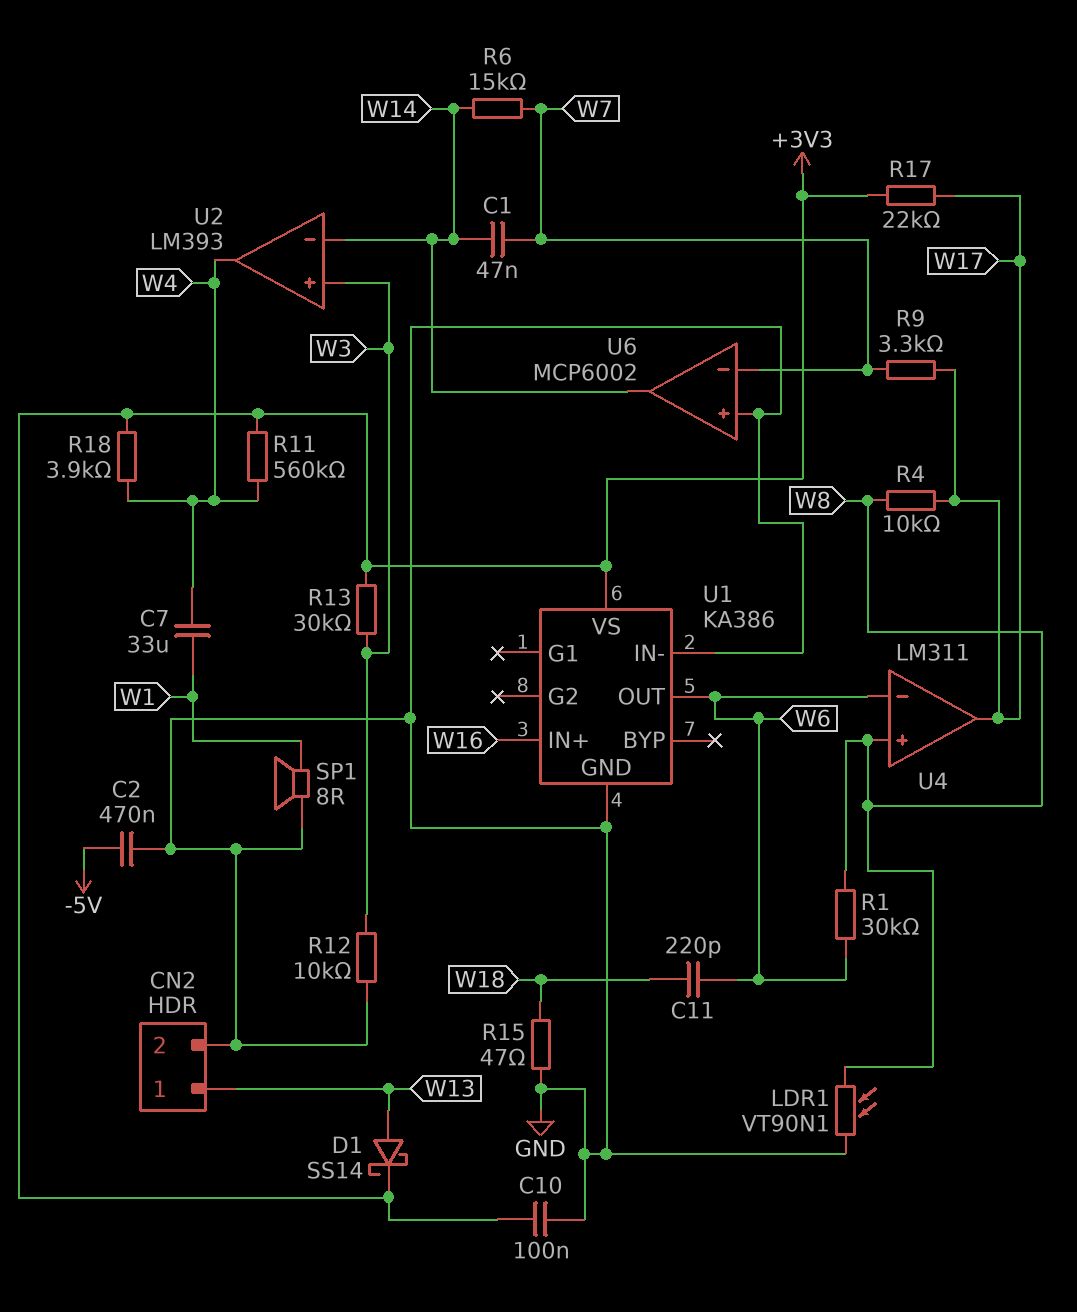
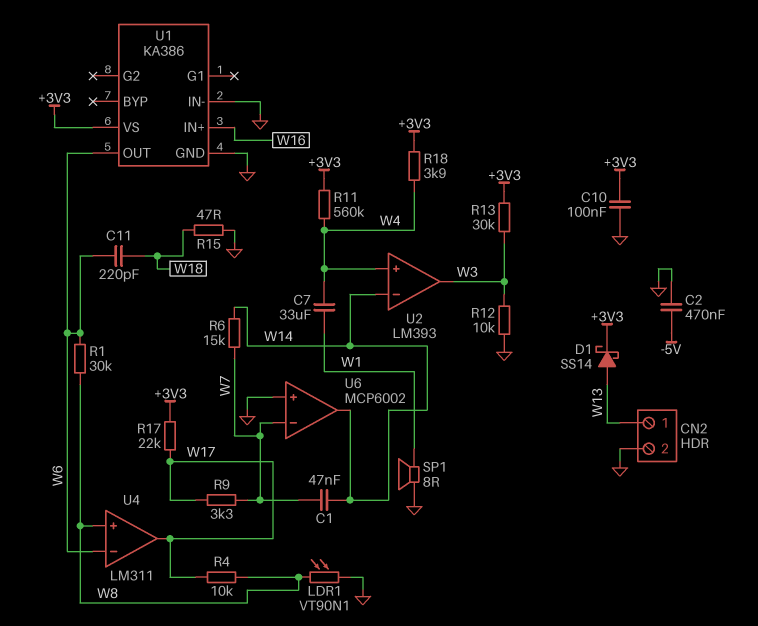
U2 pin in+: W3 -> W4
U2 pin out: W4 -> W3

